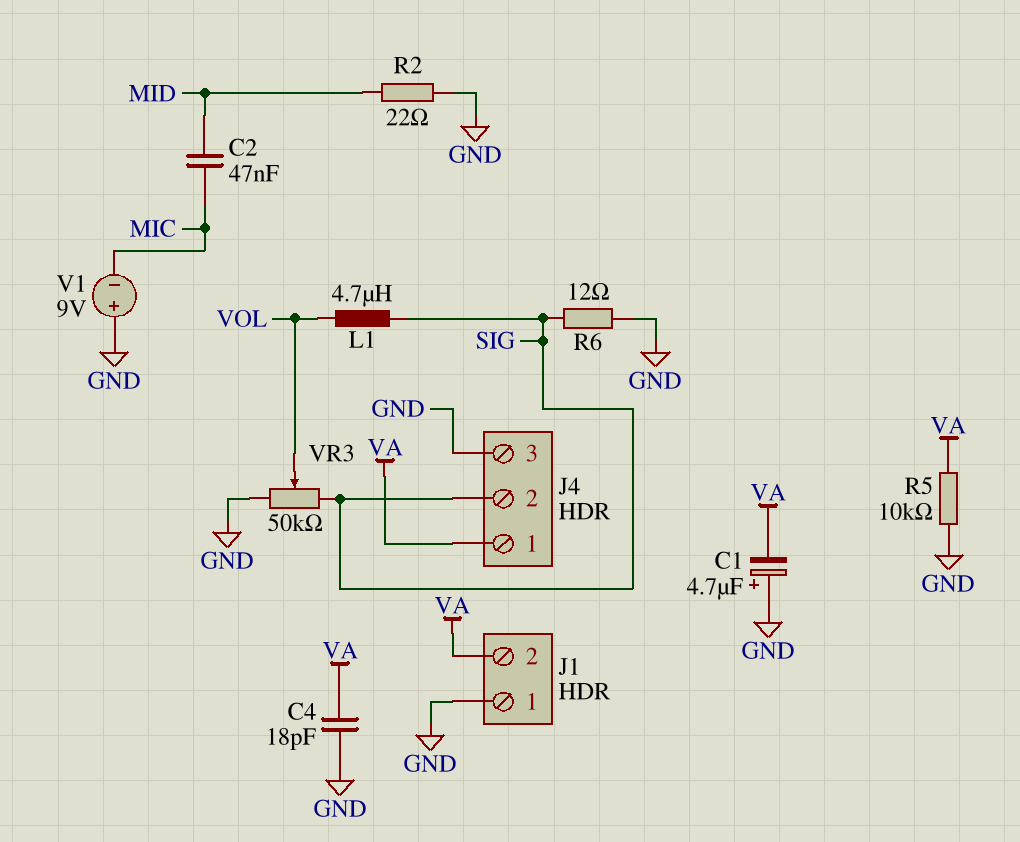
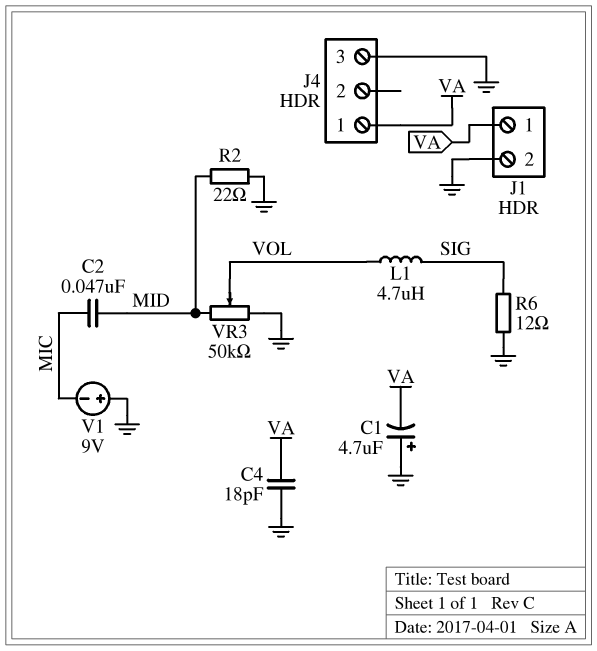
J1 pin 1: GND -> VA
J1 pin 2: VA -> GND
J4 pin 2: SIG -> none
R5: 10k (GND, VA) -> none
VR3: 50k (GND, SIG, wiper VOL) -> 50k (GND, MID, wiper VOL)

